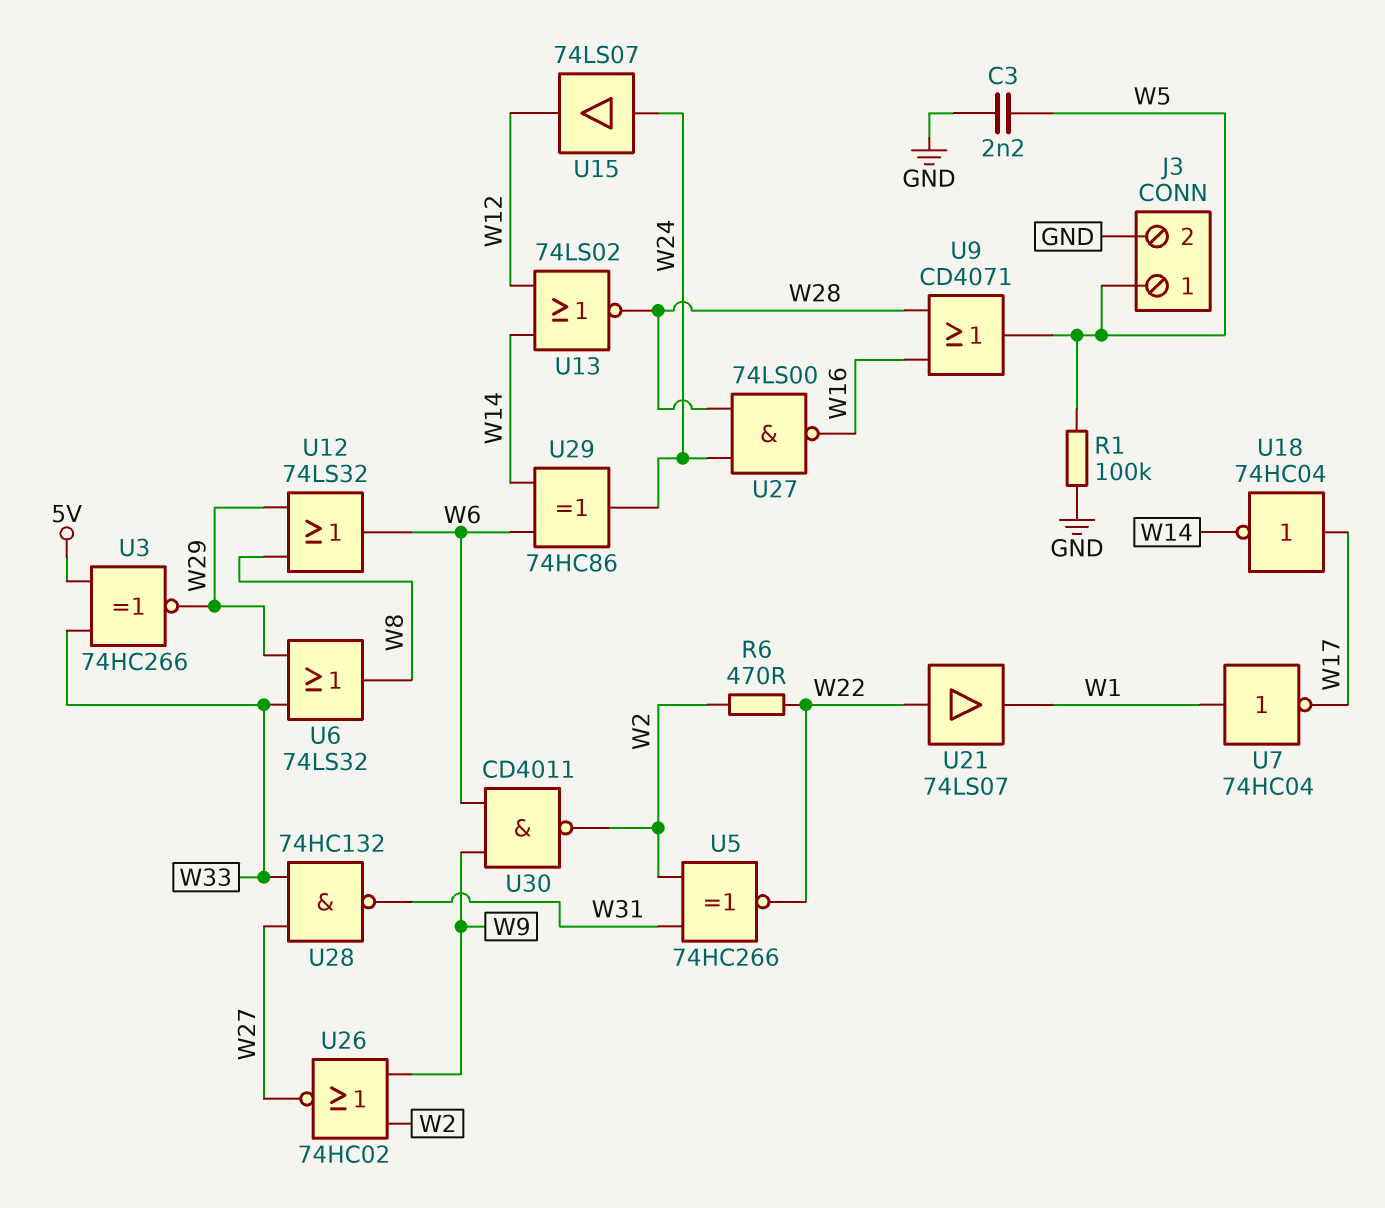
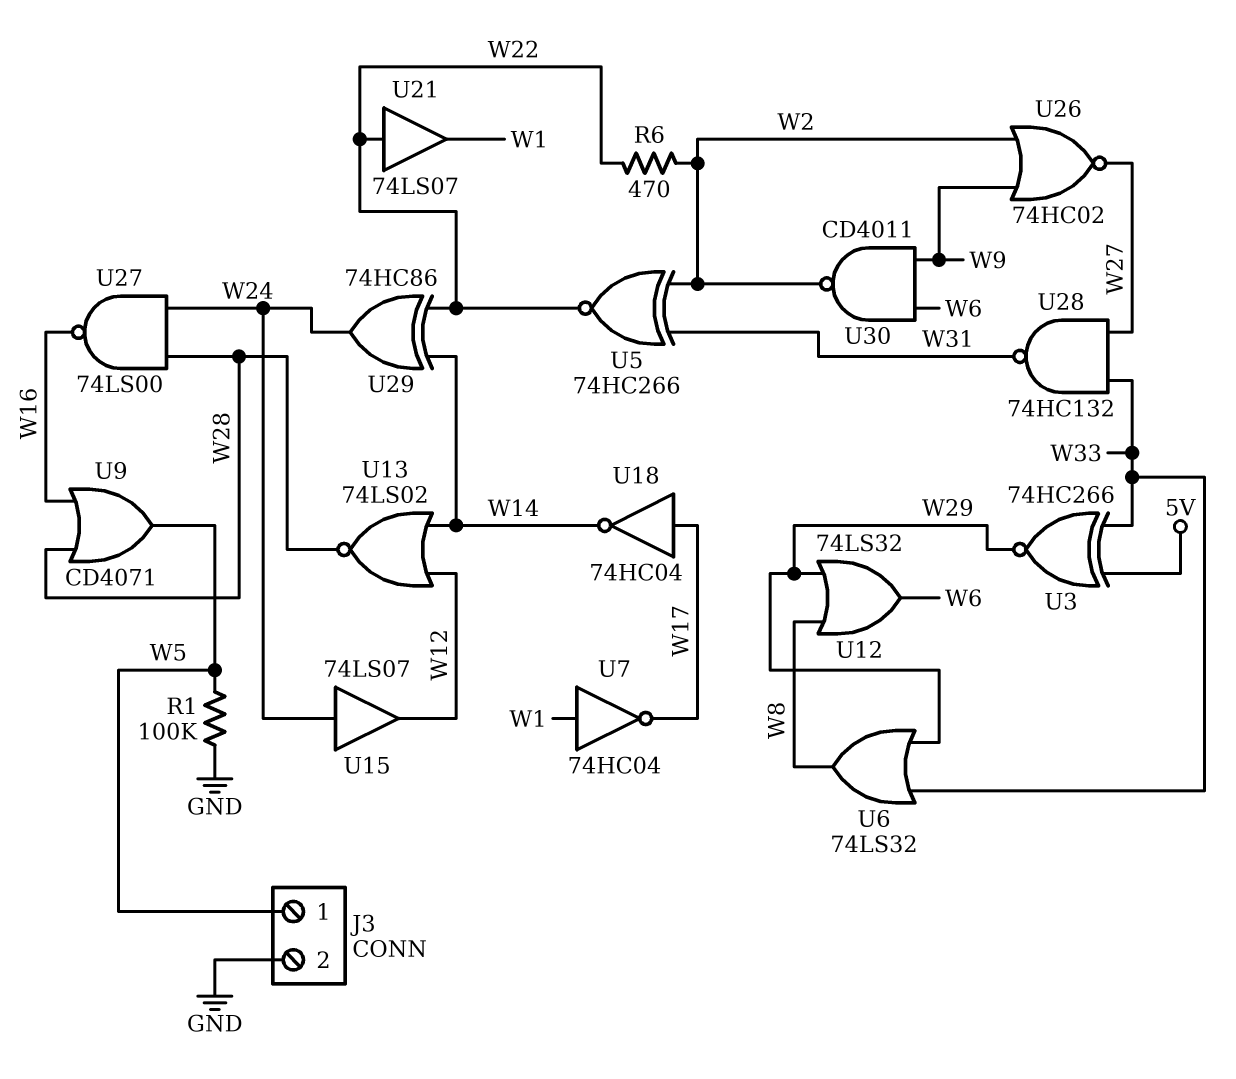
C3: 2.2nF (GND, W5) -> none
U29: XOR 74HC86 (in W6, in W14, out W24) -> XOR 74HC86 (in W14, in W22, out W24)

